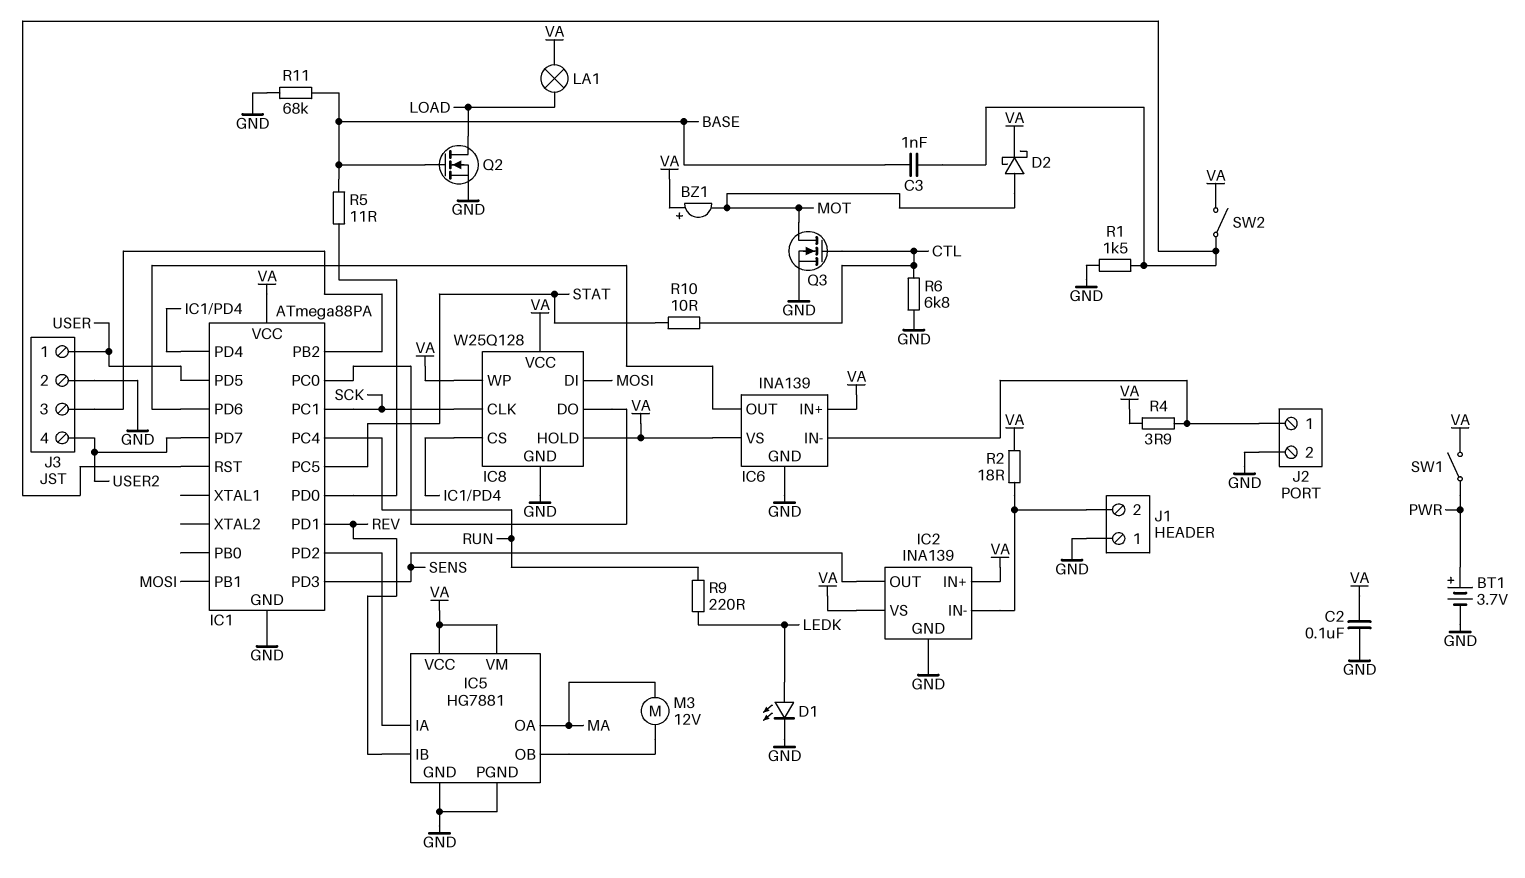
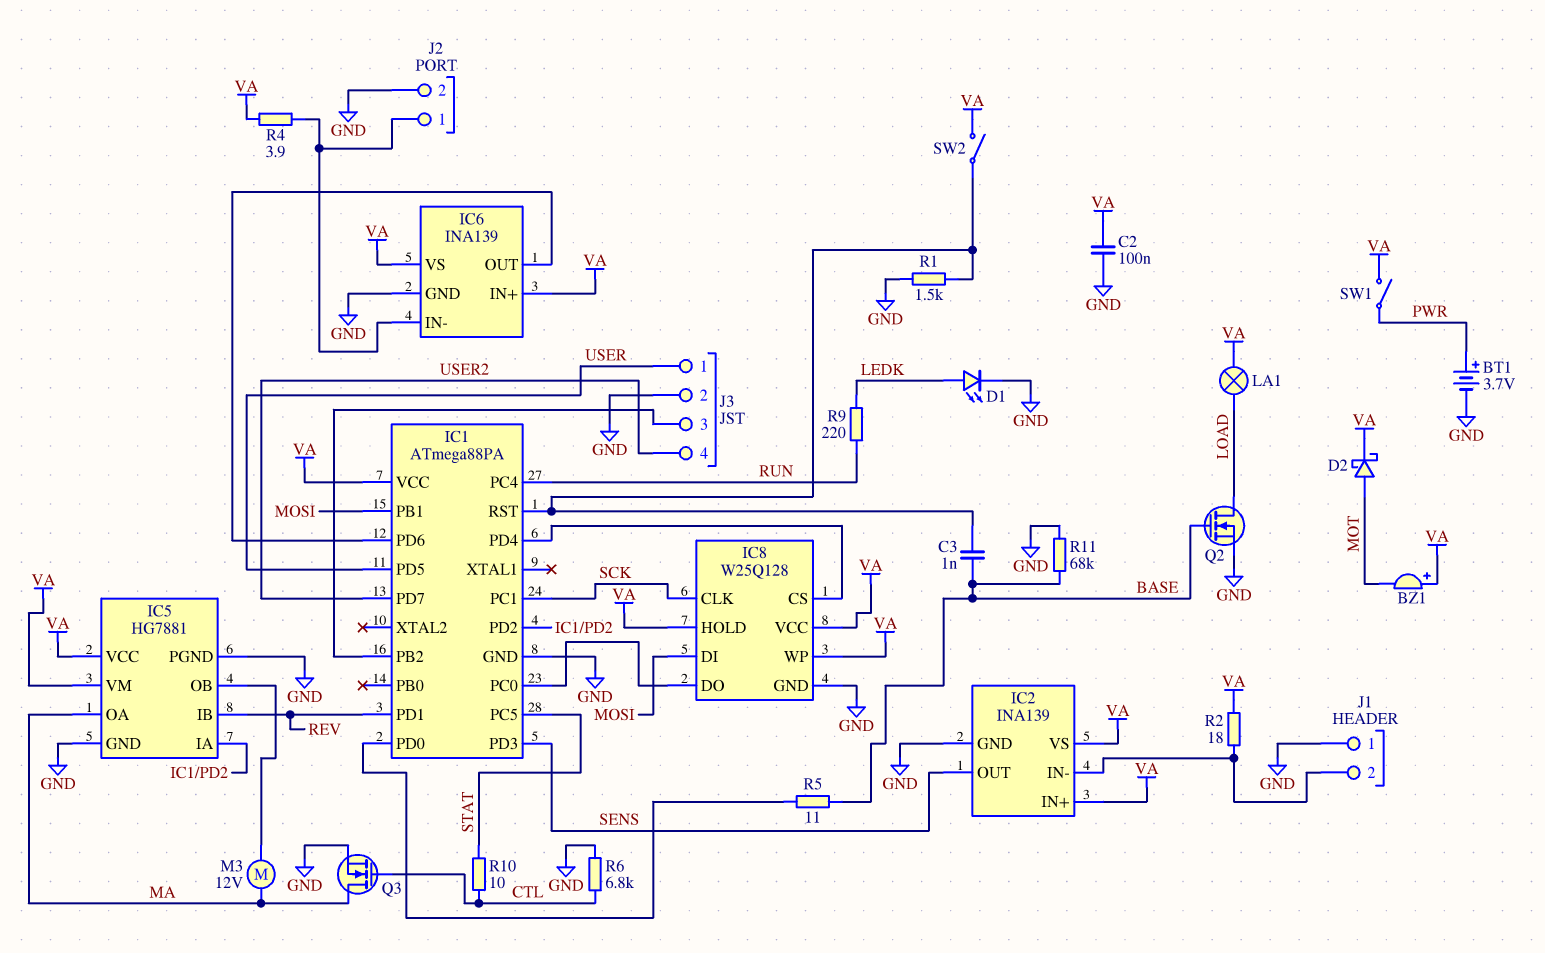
Q3: NMOS (G CTL, D MOT, S GND) -> NMOS (G CTL, D MA, S GND)

